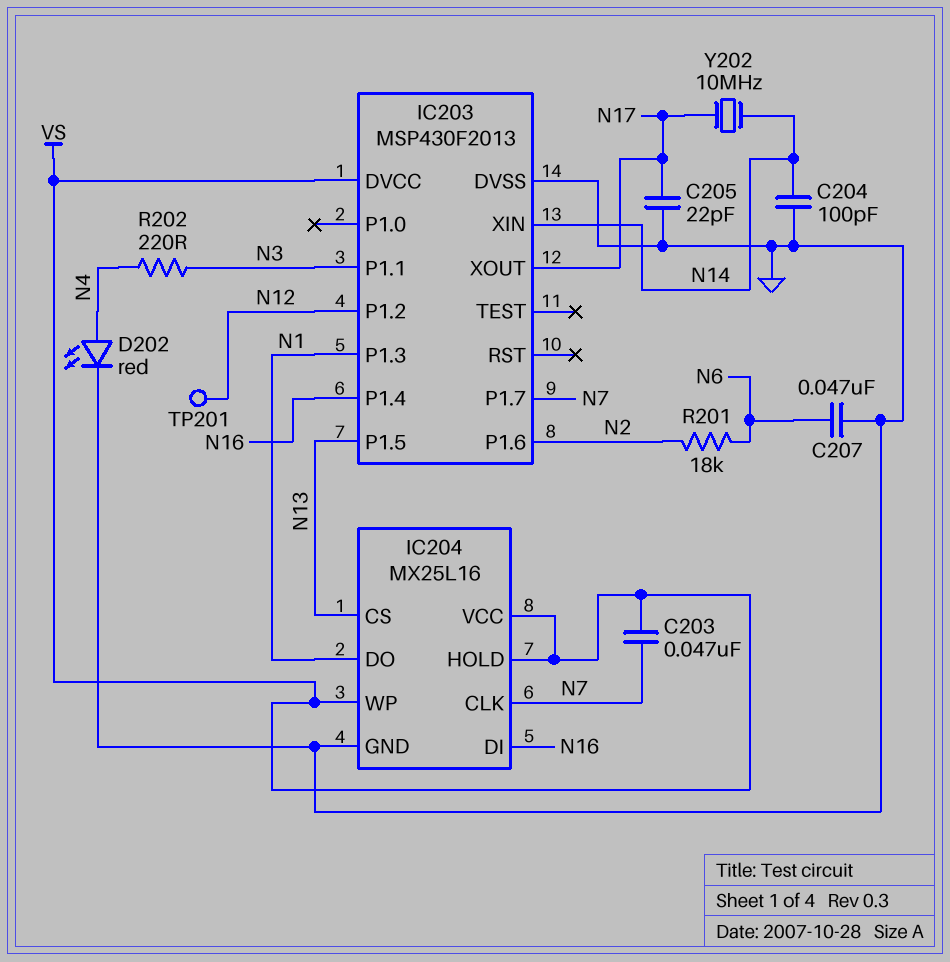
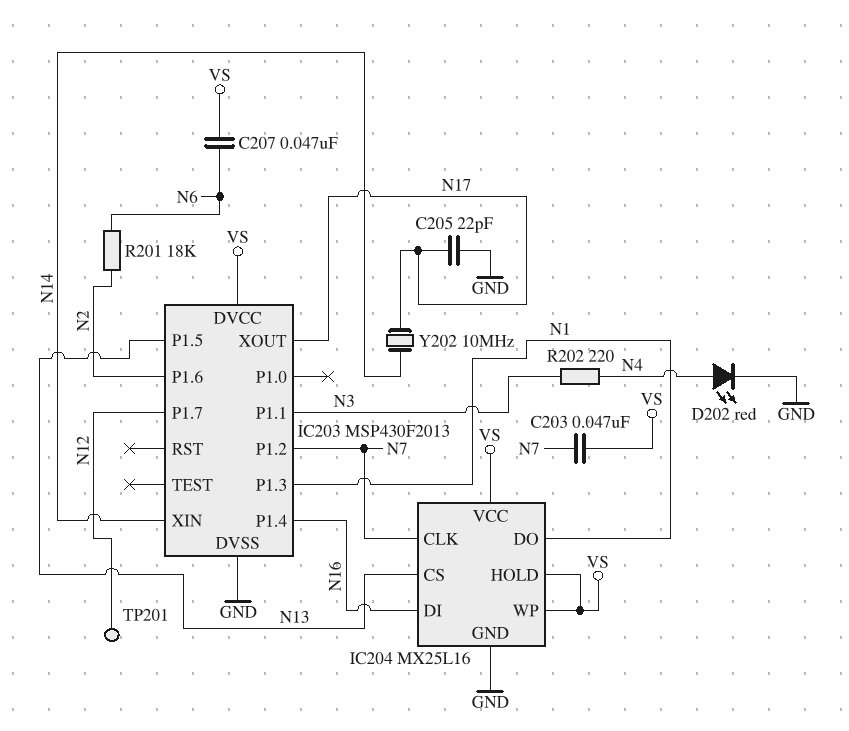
C204: 100pF (GND, N14) -> none
C207: 47nF (GND, N6) -> 47nF (N6, VS)
IC203 pin P1.2: N12 -> N7
IC203 pin P1.7: N7 -> N12

